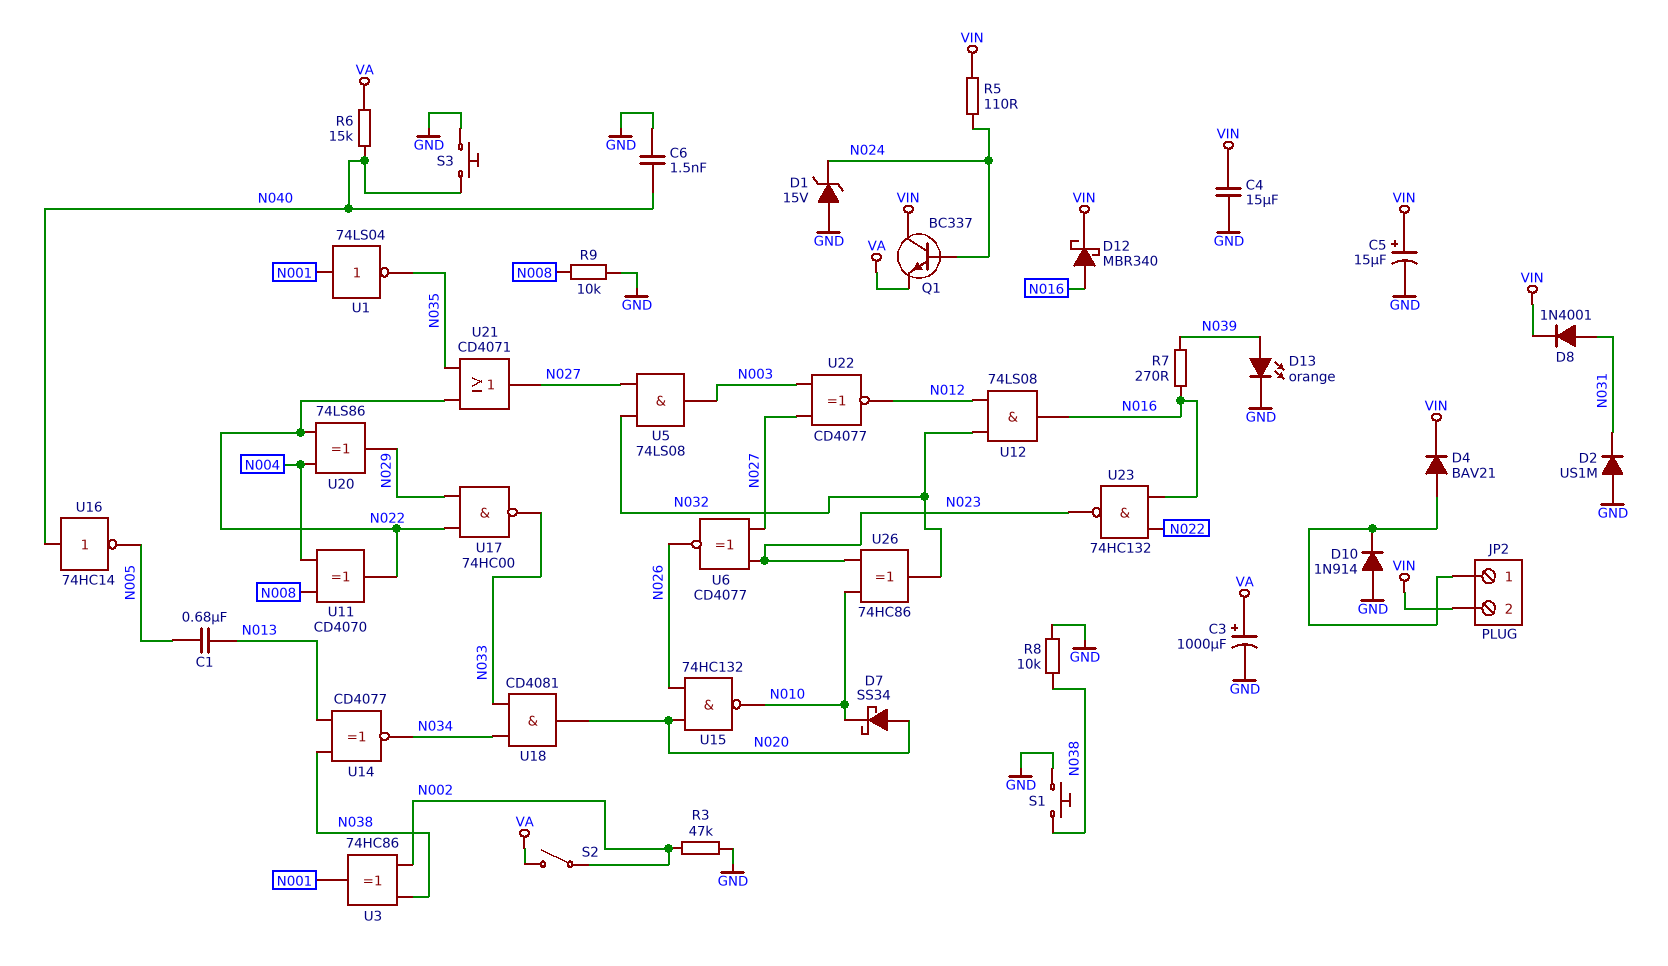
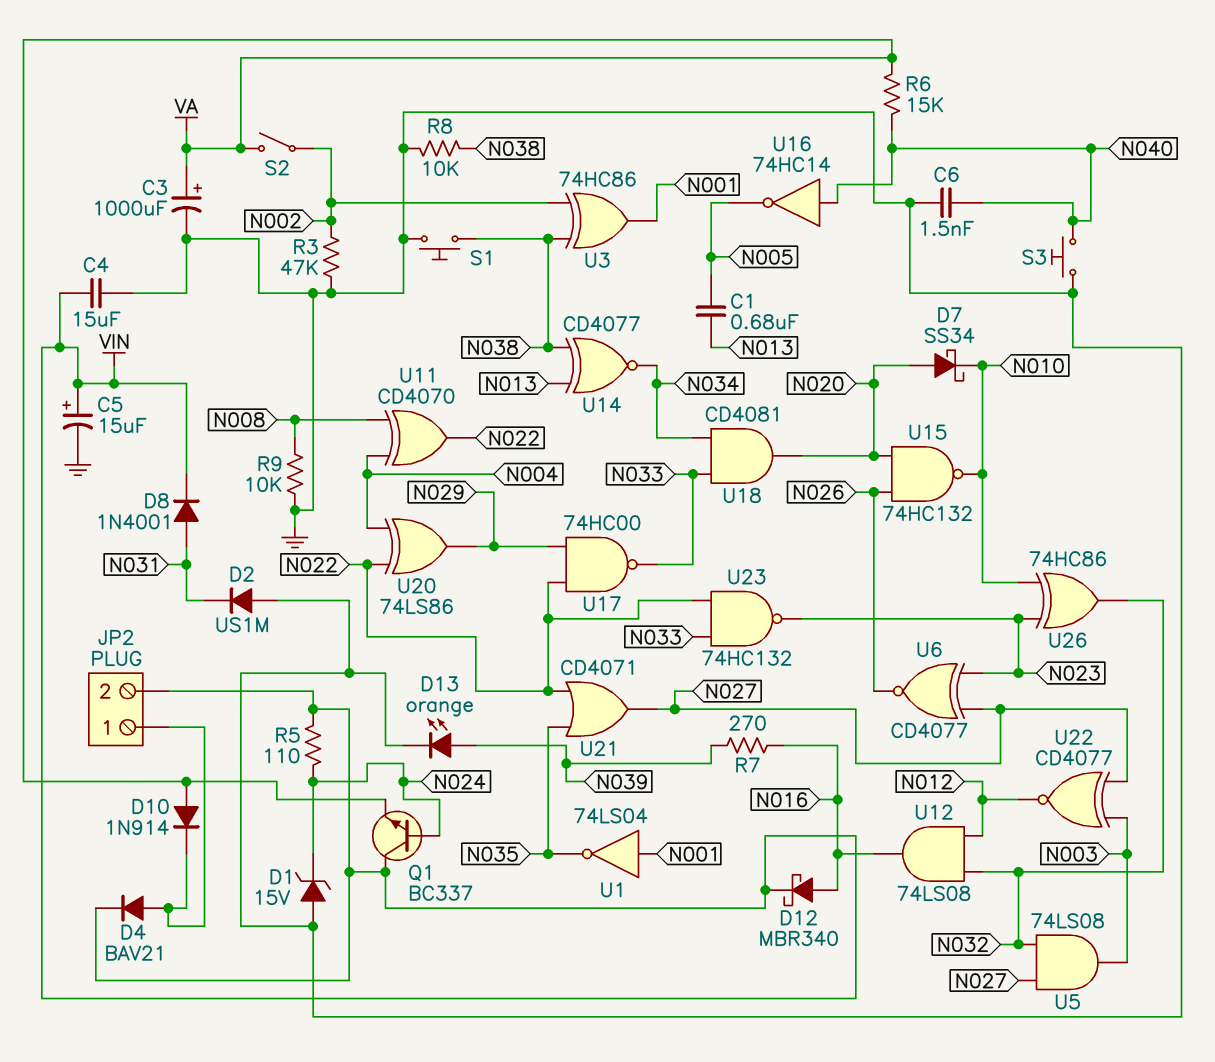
D10: diode 1N914 (A GND, K JP2/1) -> diode 1N914 (A VA, K JP2/1)
U23: NAND 74HC132 (in N016, in N022, out N023) -> NAND 74HC132 (in N022, in N033, out N023)

